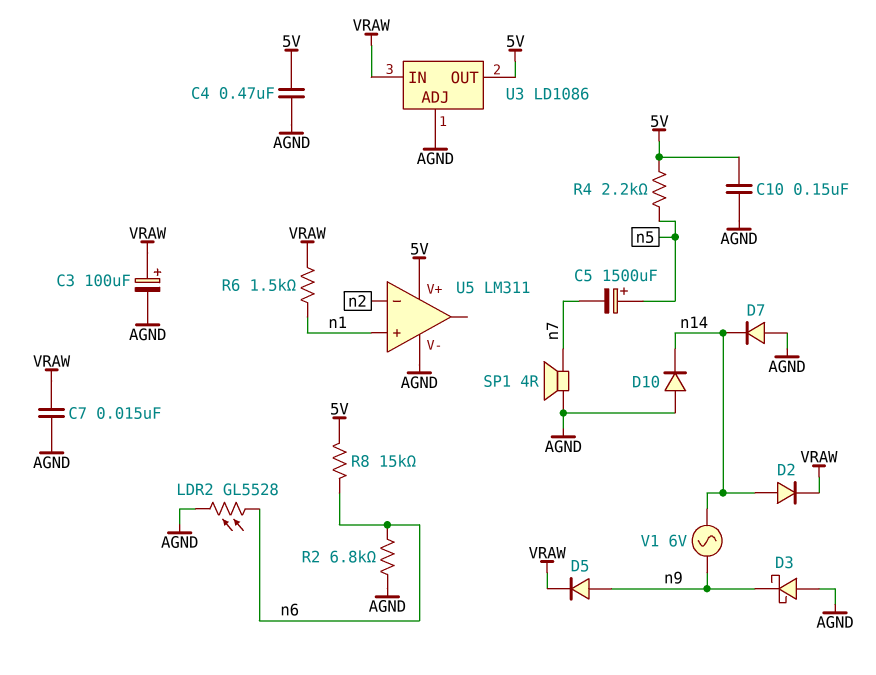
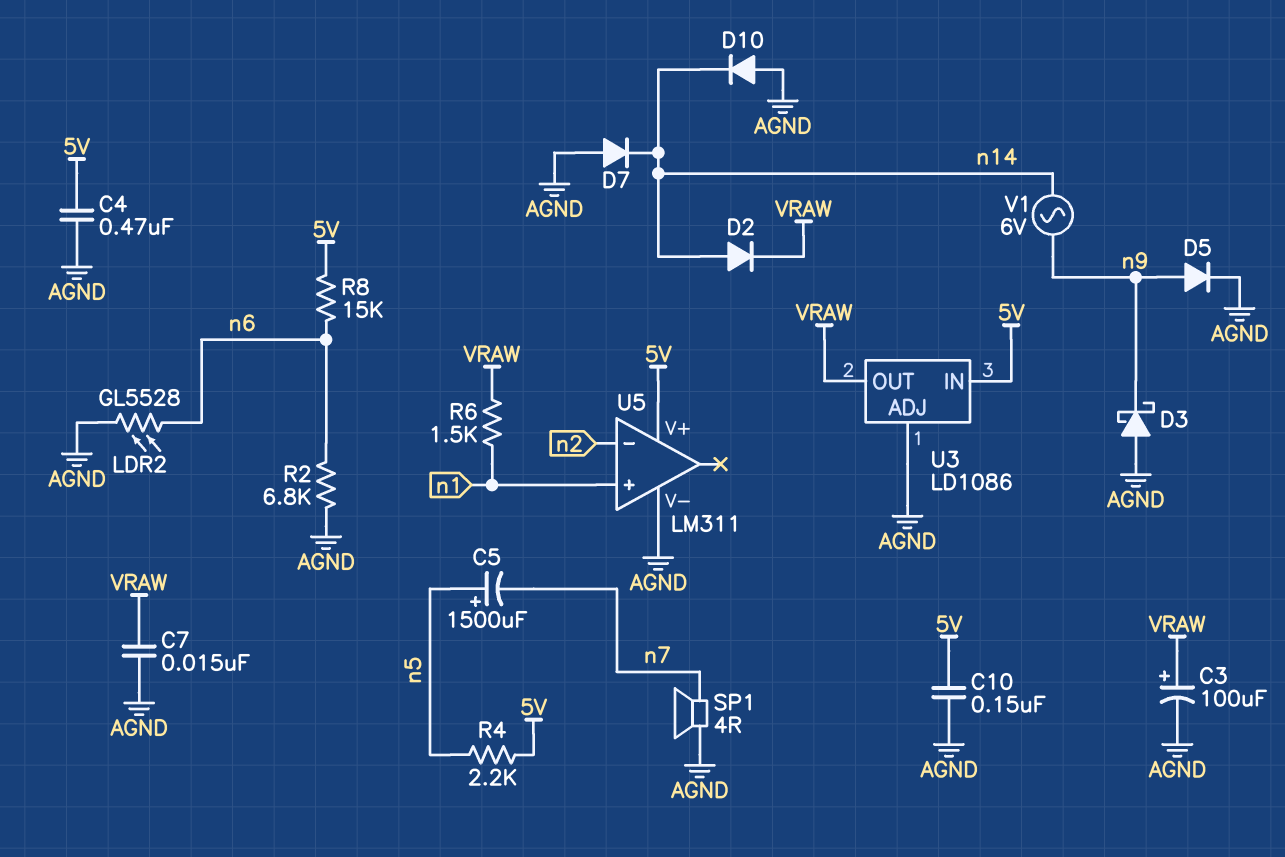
D5: diode (A n9, K VRAW) -> diode (A n9, K AGND)
U3 pin IN: VRAW -> 5V
U3 pin OUT: 5V -> VRAW

